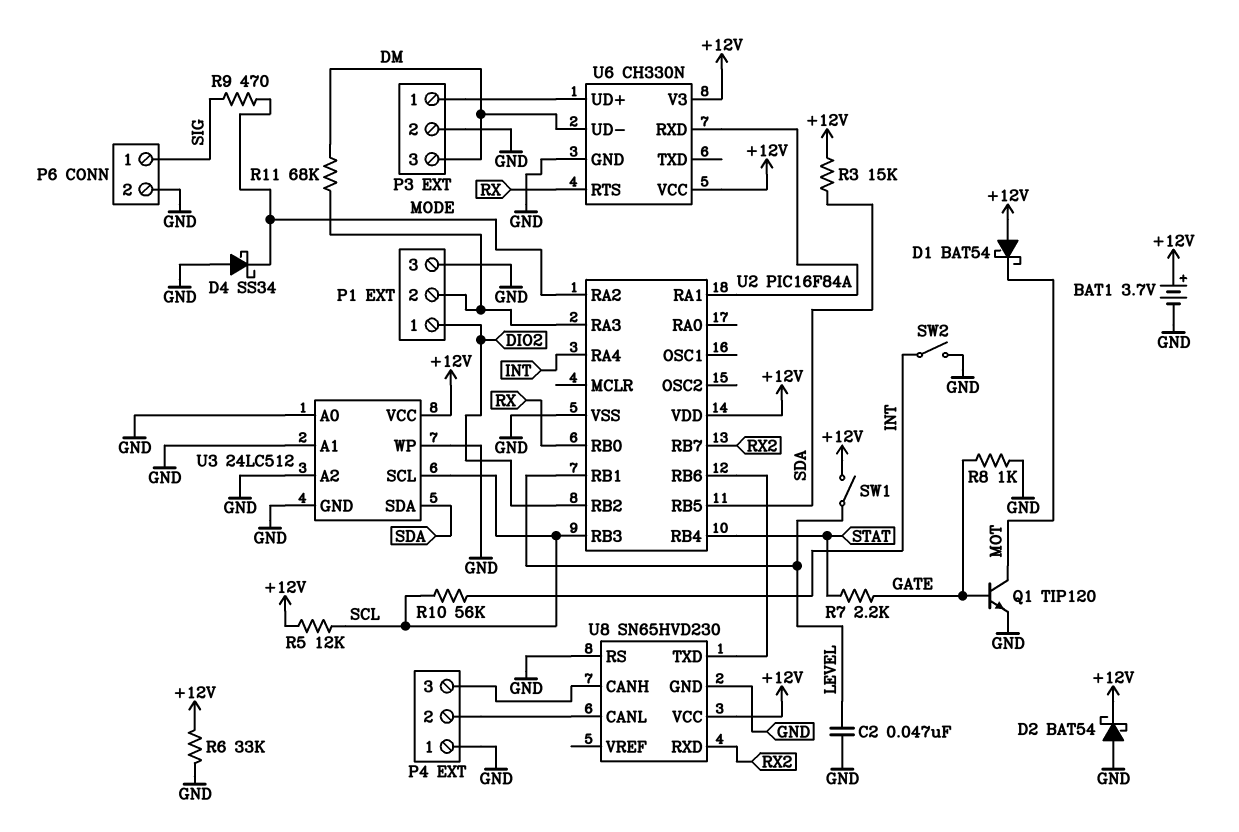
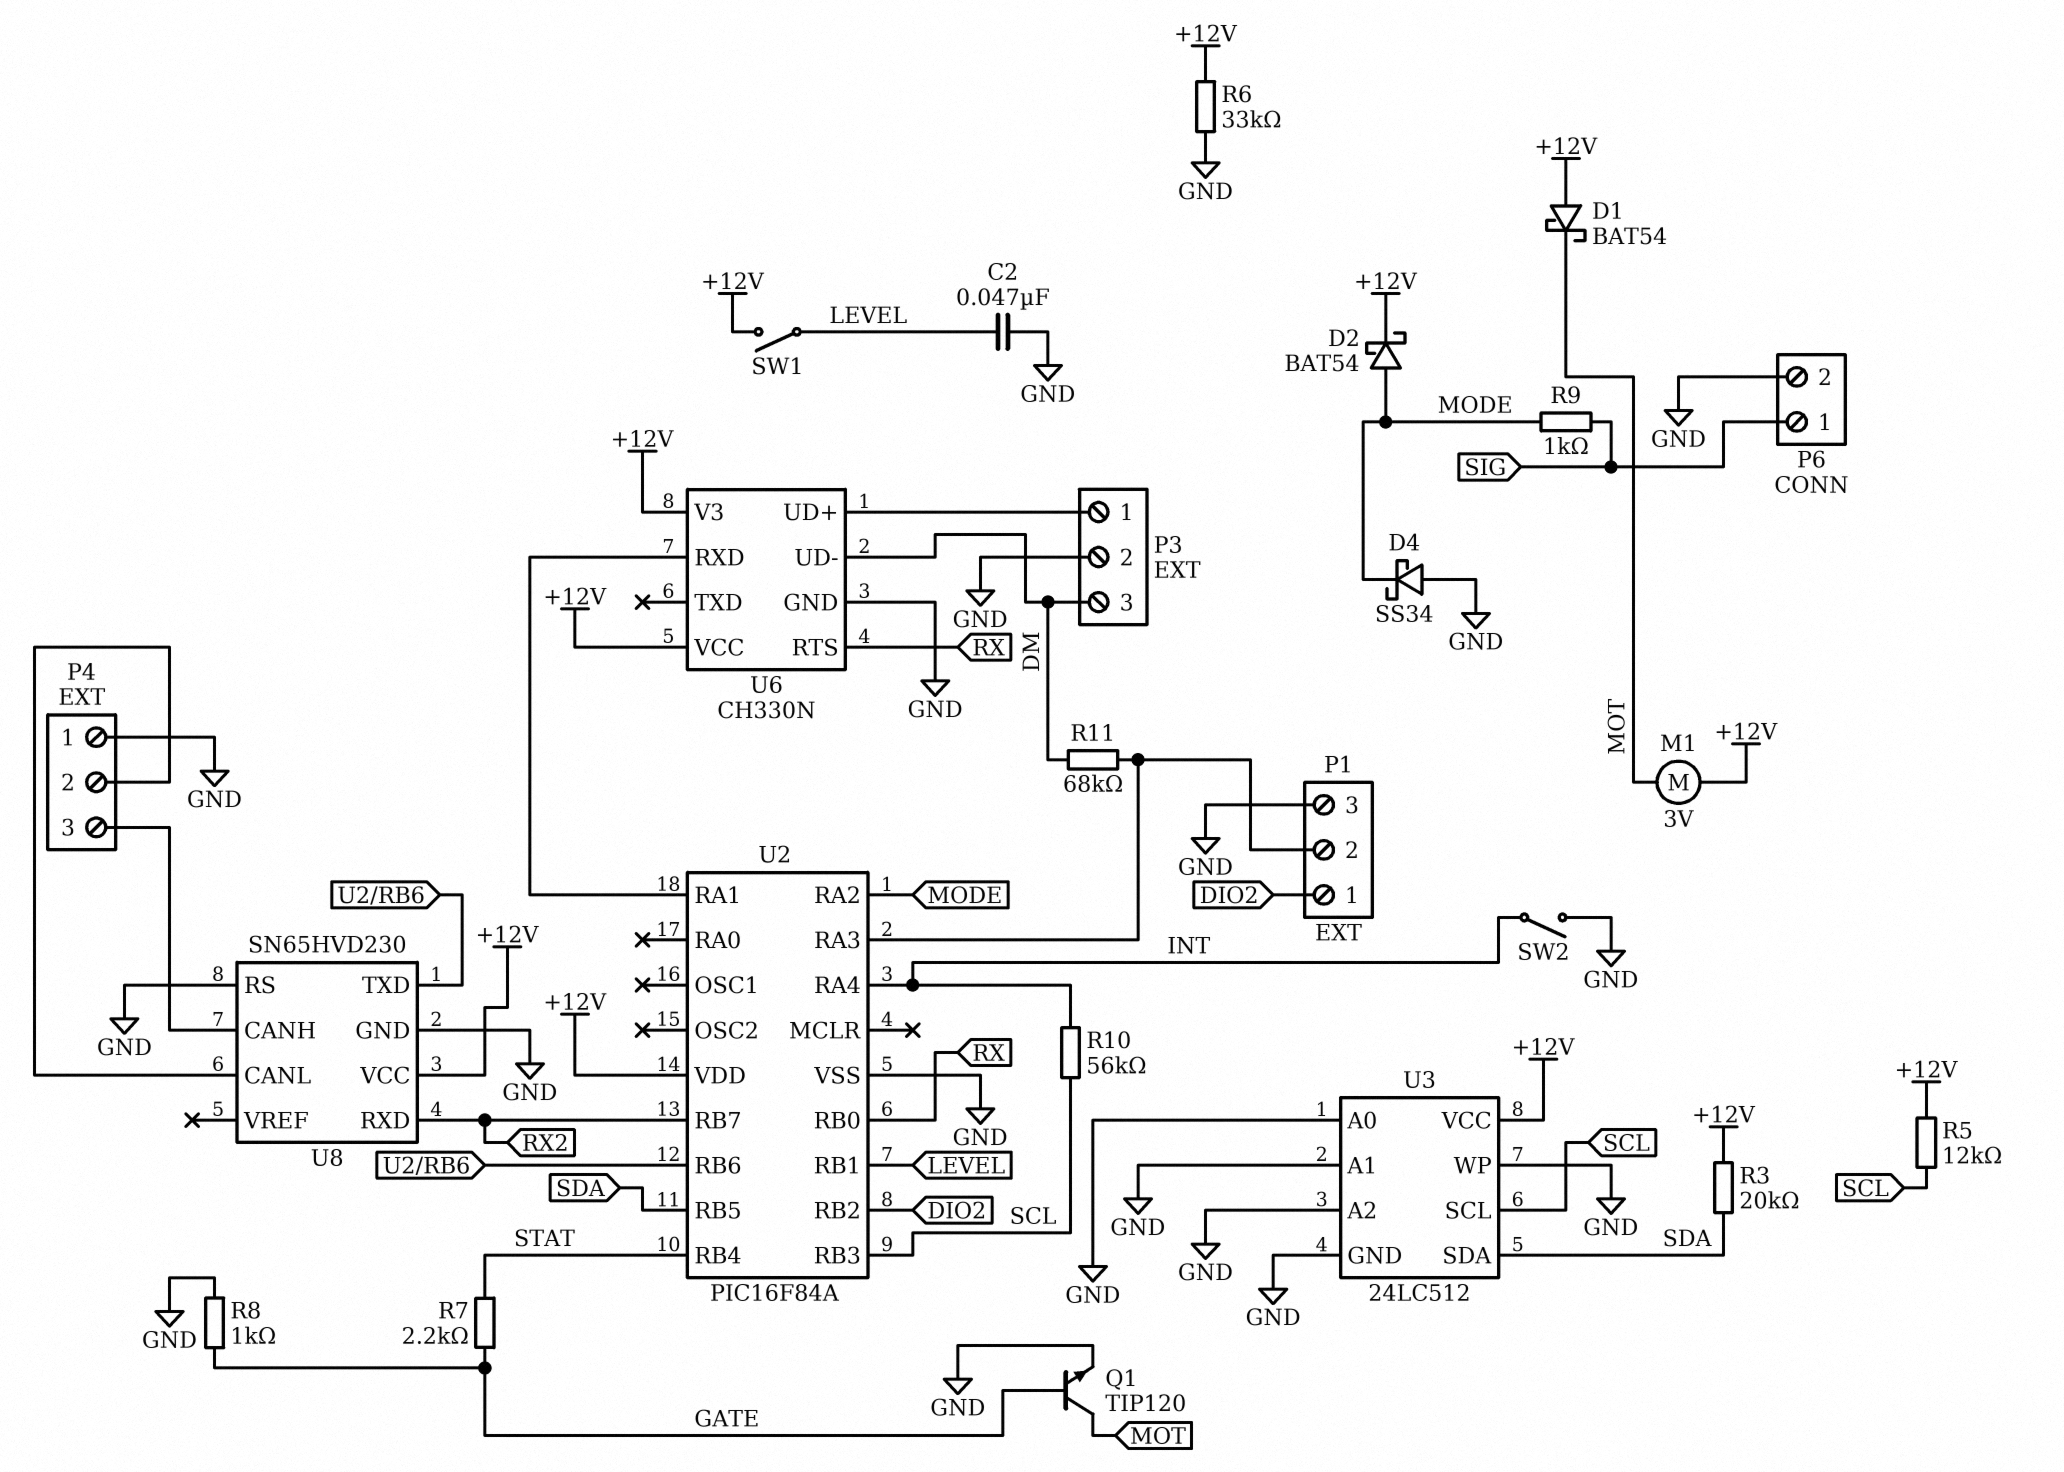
BAT1: 3.7V (plus +12V, minus GND) -> none
D2: schottky BAT54 (A GND, K +12V) -> schottky BAT54 (A MODE, K +12V)
M1: none -> motor 3V (+12V, MOT)
R3: 15k (+12V, SDA) -> 20k (+12V, SDA)
R9: 470 (MODE, SIG) -> 1k (MODE, SIG)

